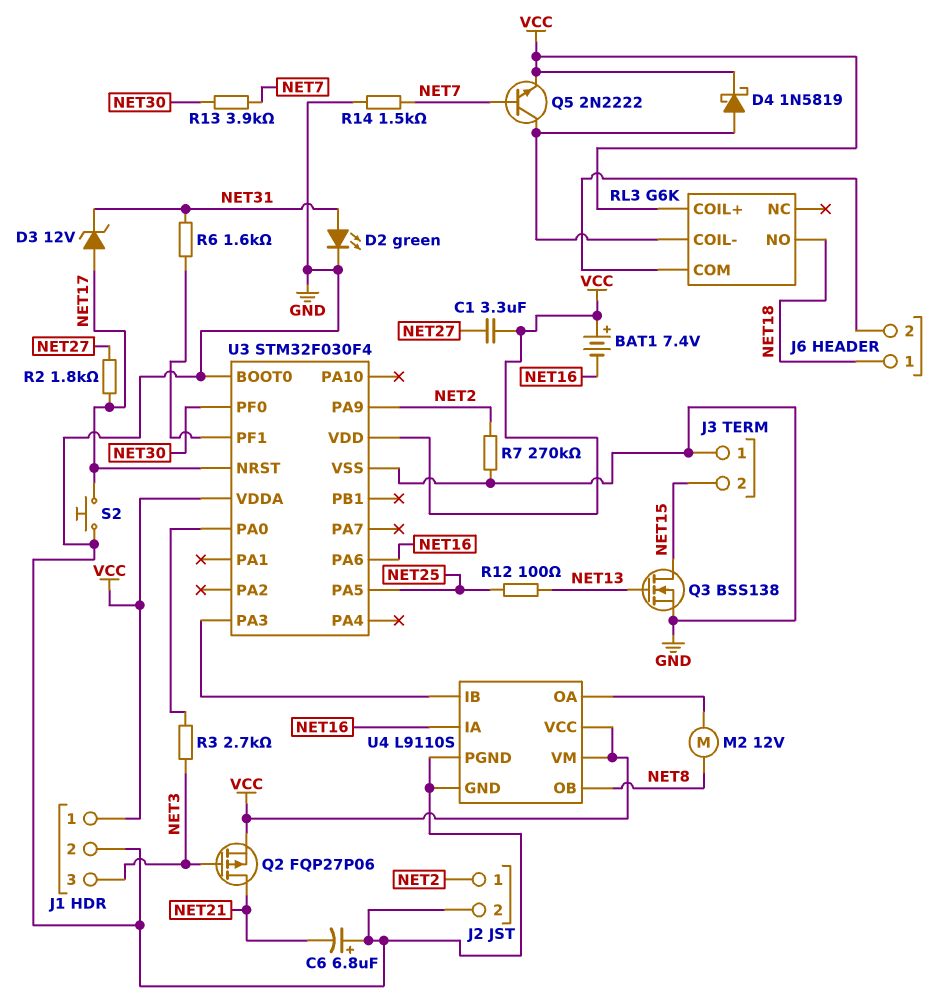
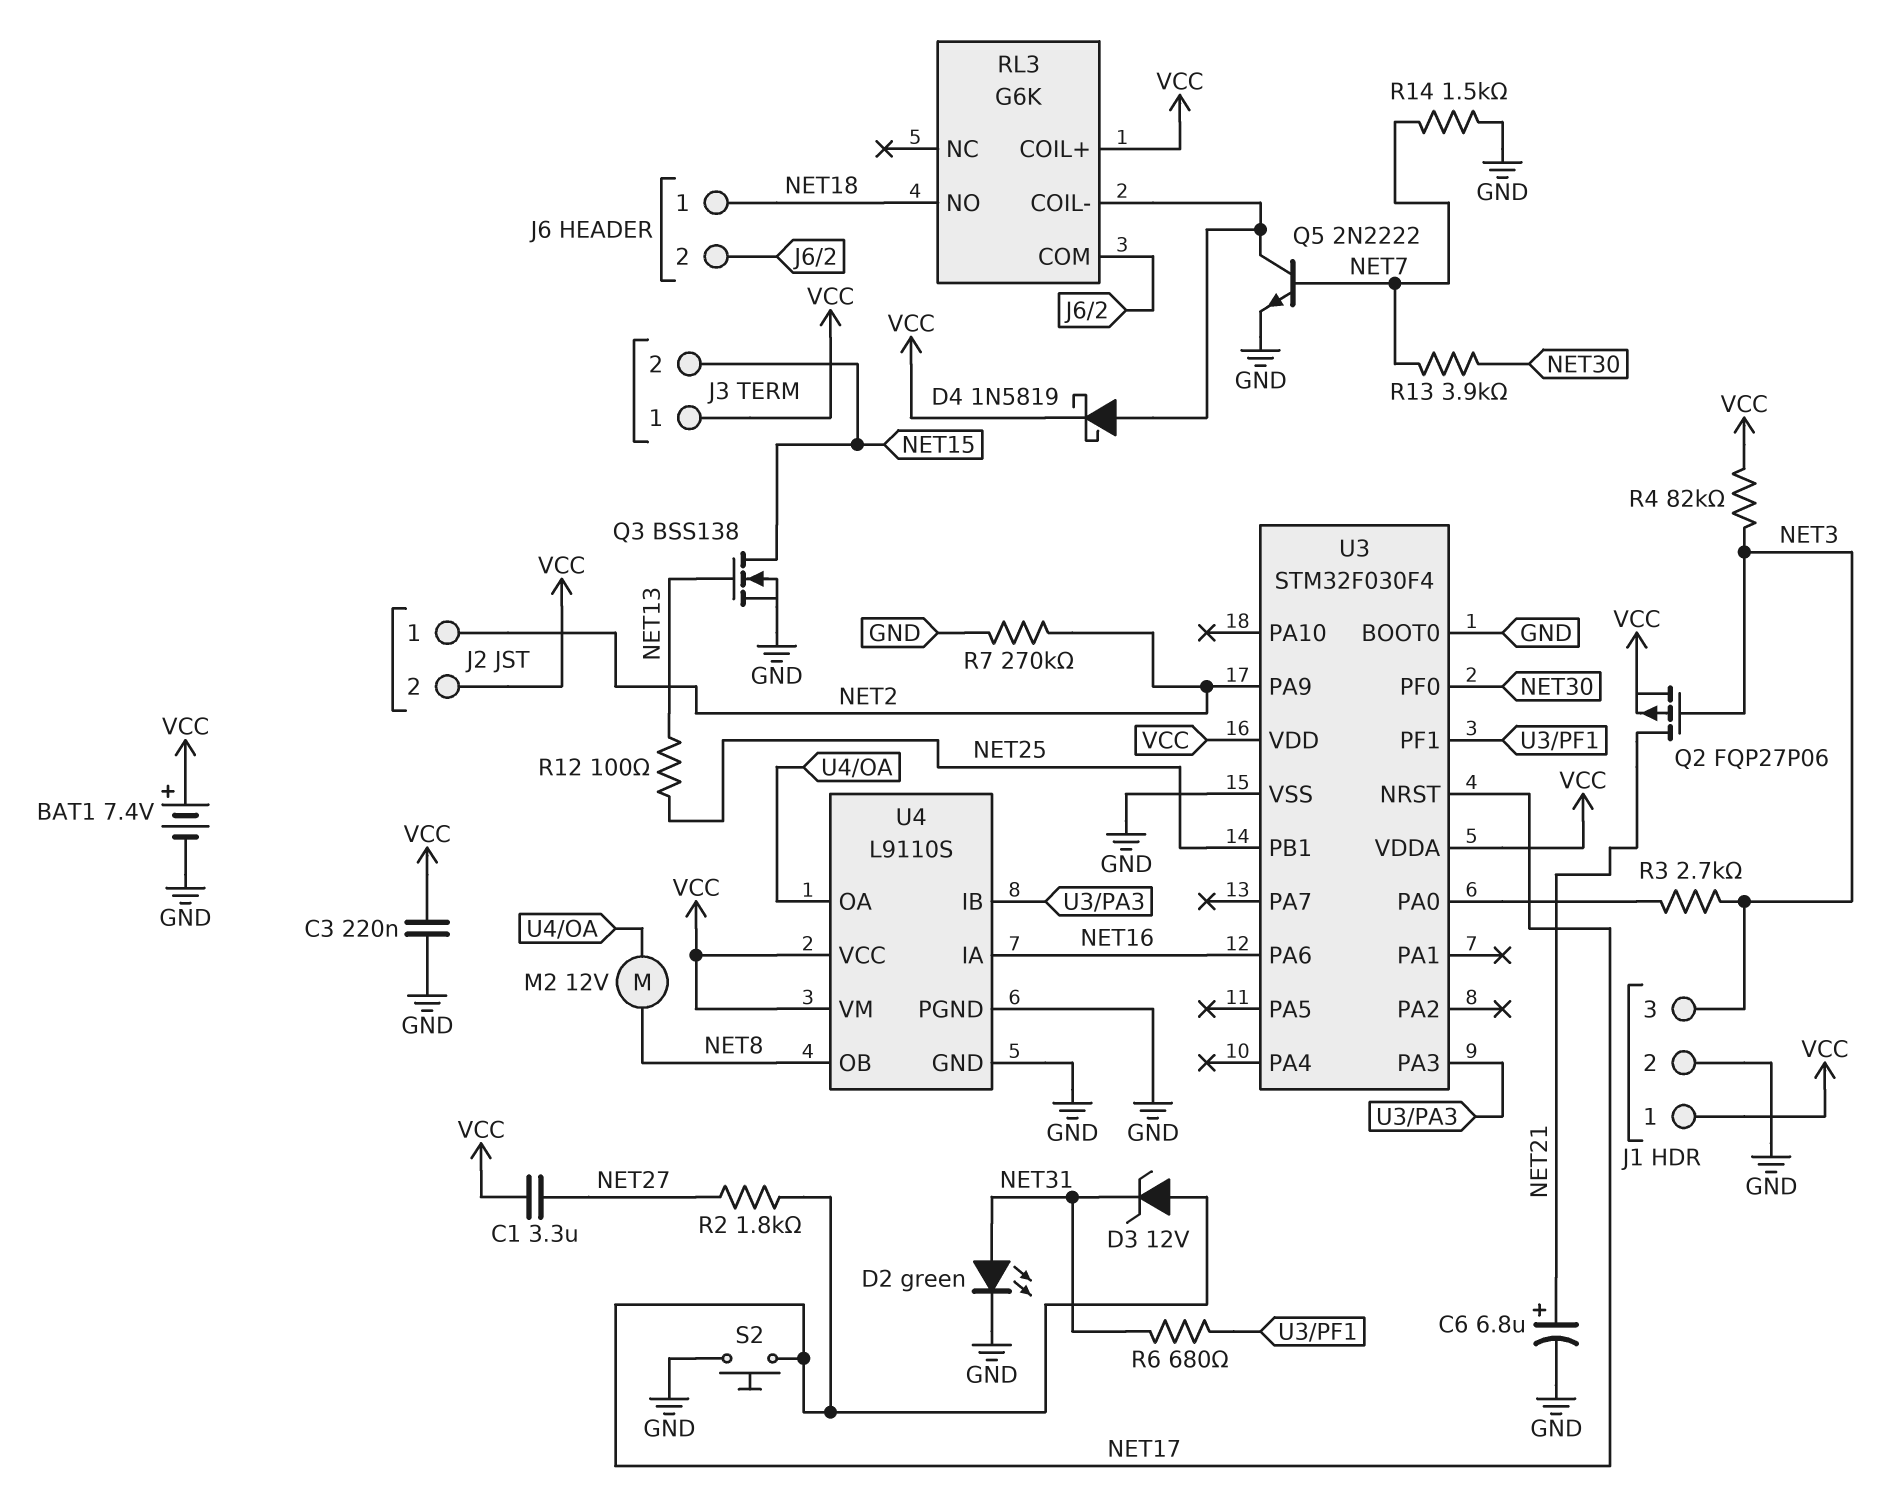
BAT1: 7.4V (plus VCC, minus NET16) -> 7.4V (plus VCC, minus GND)
C3: none -> 220nF (GND, VCC)
C6: 6.8uF (plus GND, minus NET21) -> 6.8uF (plus NET21, minus GND)
J2 pin 2: GND -> VCC
J3 pin 1: GND -> VCC
Q5: NPN 2N2222 (B NET7, C RL3/COIL-, E VCC) -> NPN 2N2222 (B NET7, C RL3/COIL-, E GND)
R4: none -> 82k (NET3, VCC)
R6: 1.6k (NET31, U3/PF1) -> 680 (NET31, U3/PF1)
U3 pin PA5: NET25 -> none
U3 pin PB1: none -> NET25

